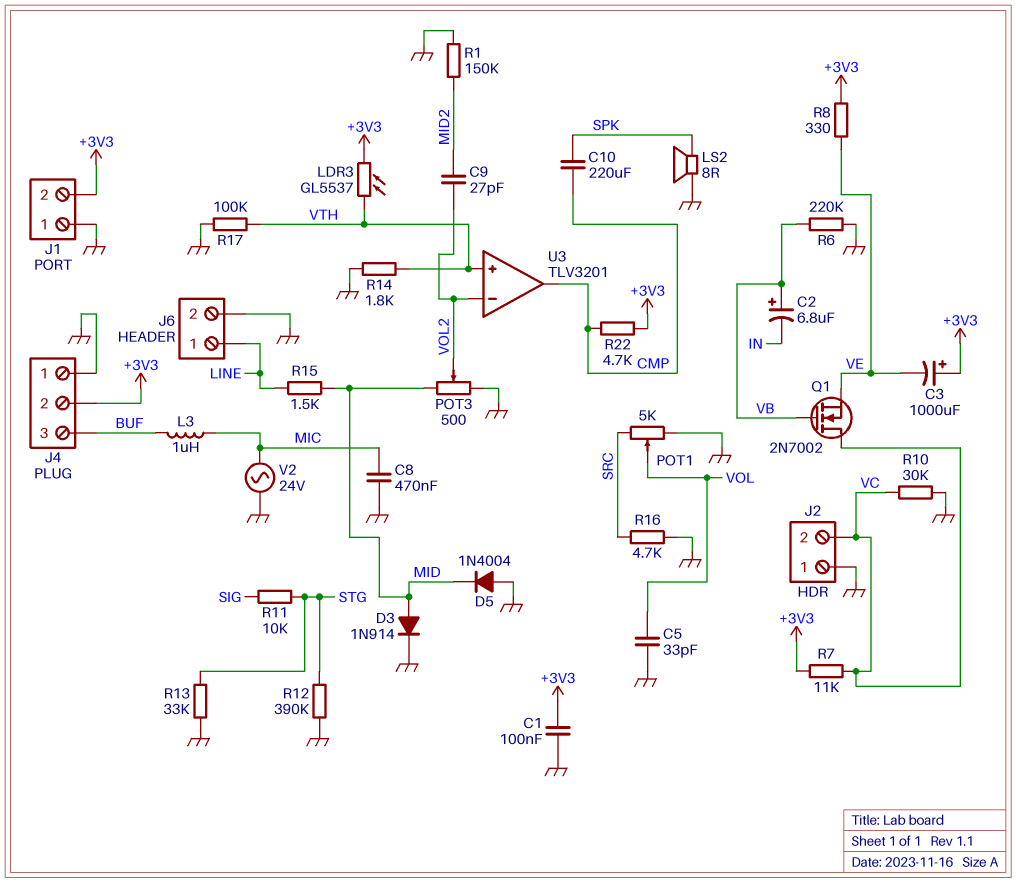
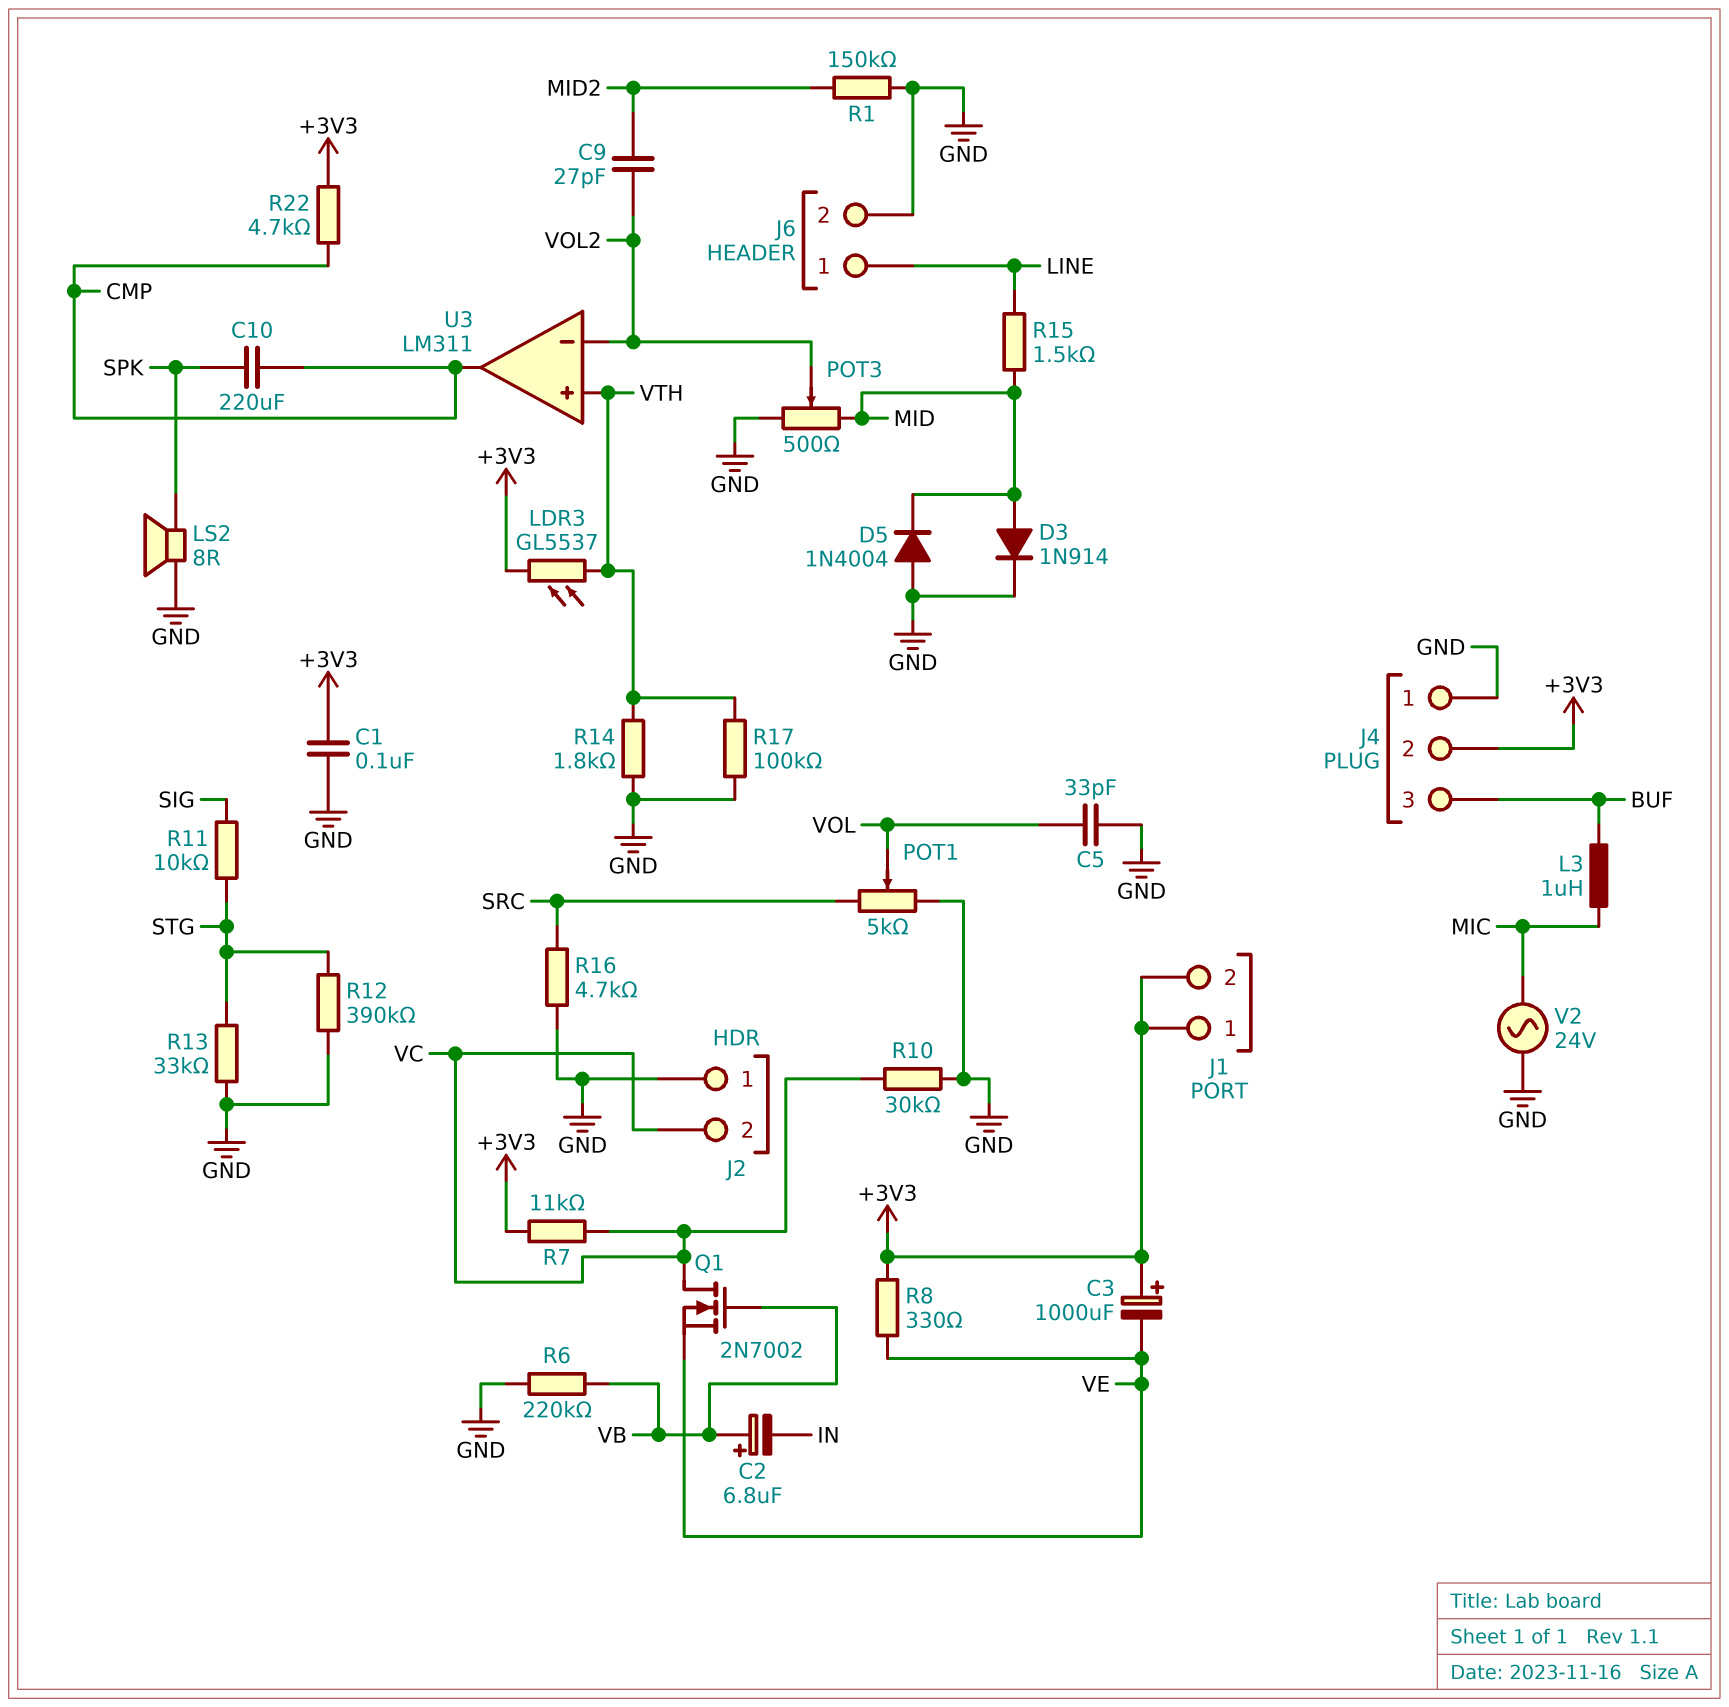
C8: 470nF (GND, MIC) -> none
J1 pin 1: GND -> +3V3
U3: TLV3201 -> LM311

